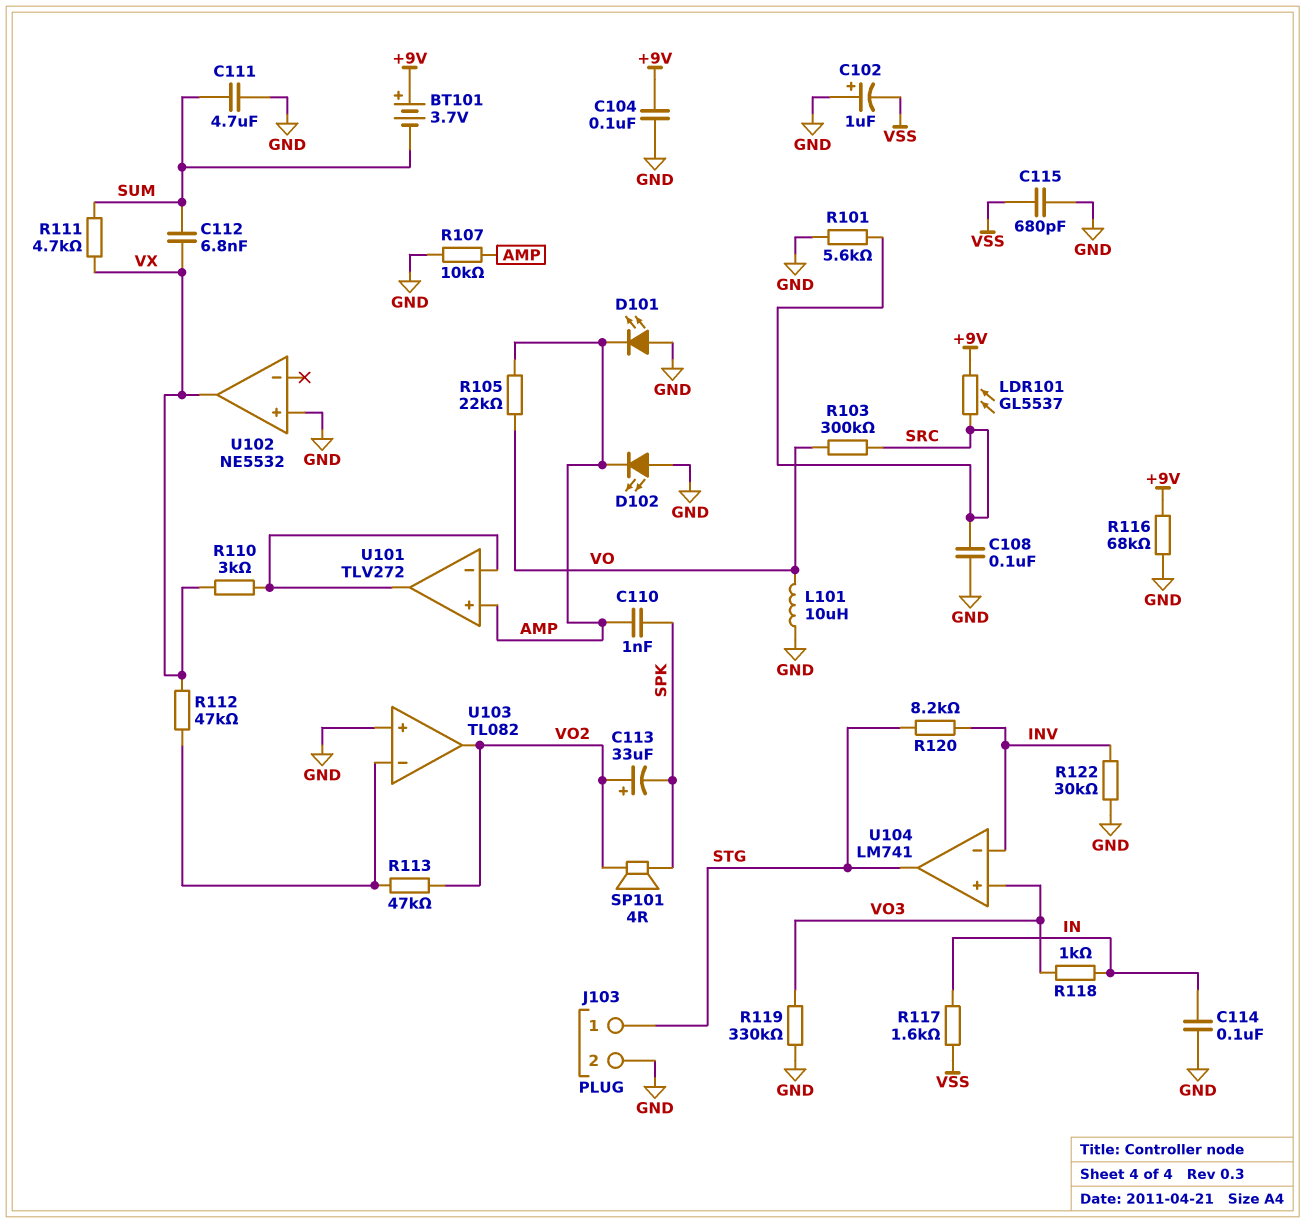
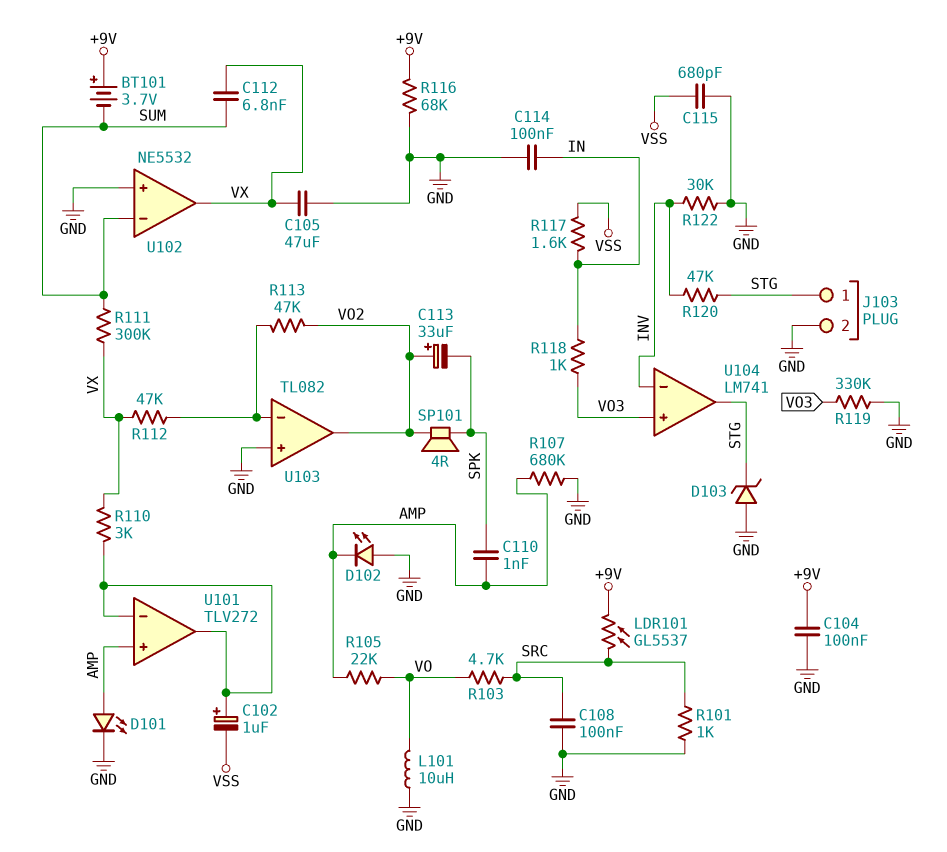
C102: 1uF (plus GND, minus VSS) -> 1uF (plus U101/in-, minus VSS)
C105: none -> 47uF (GND, VX)
C111: 4.7uF (GND, SUM) -> none
D101: LED (A GND, K AMP) -> LED (A AMP, K GND)
D103: none -> zener (A GND, K STG)
R101: 5.6k (GND, SRC) -> 1k (GND, SRC)
R103: 300k (SRC, VO) -> 4.7k (SRC, VO)
R107: 10k (AMP, GND) -> 680k (AMP, GND)
R111: 4.7k (SUM, VX) -> 300k (SUM, VX)
R120: 8.2k (INV, STG) -> 47k (INV, STG)
U102 pin in-: none -> SUM

